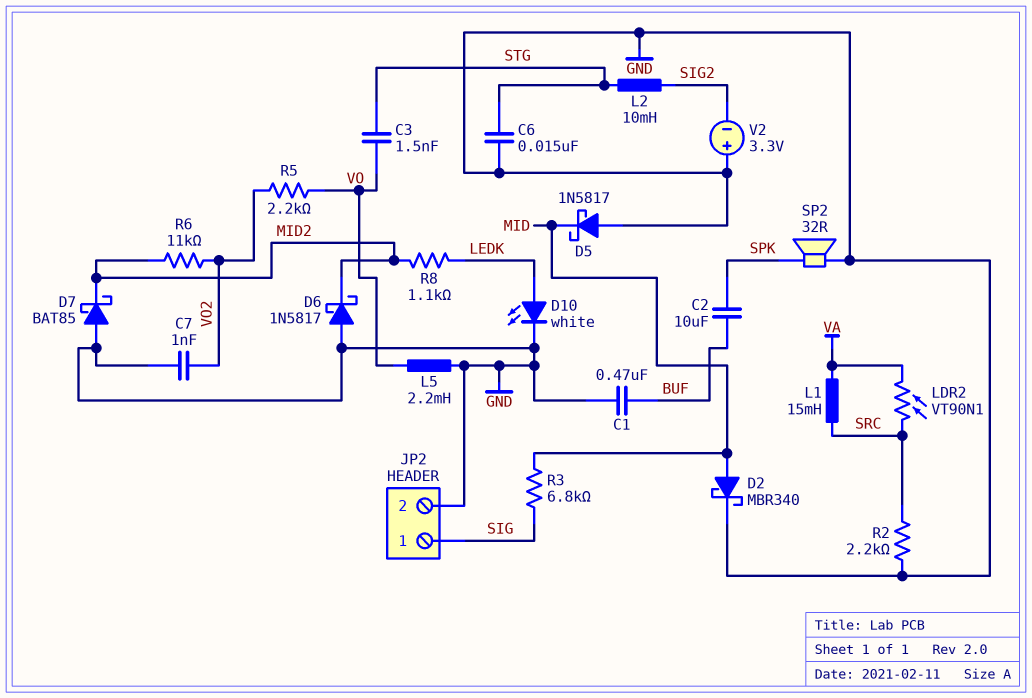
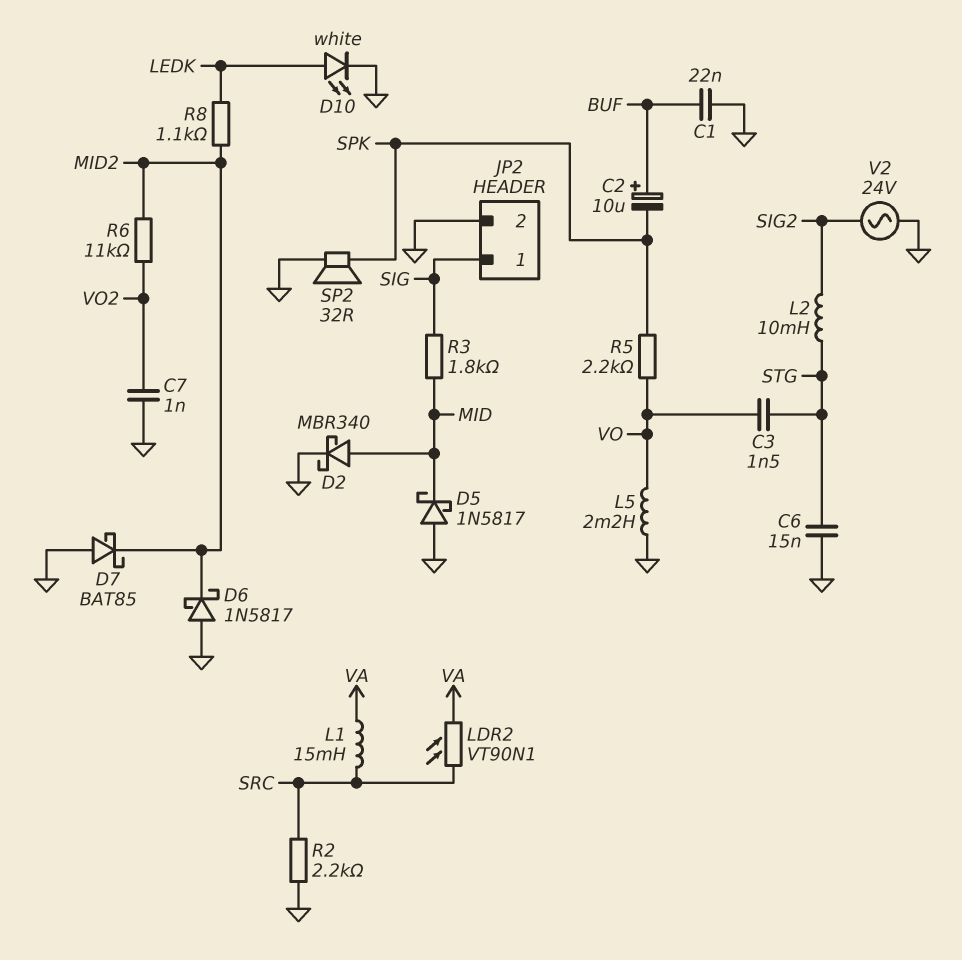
C1: 470nF (BUF, GND) -> 22nF (BUF, GND)
C2: 10uF (BUF, SPK) -> 10uF (plus BUF, minus SPK)
R3: 6.8k (MID, SIG) -> 1.8k (MID, SIG)
R5: 2.2k (VO, VO2) -> 2.2k (SPK, VO)
V2: 3.3V (plus GND, minus SIG2) -> AC 24V (GND, SIG2)

